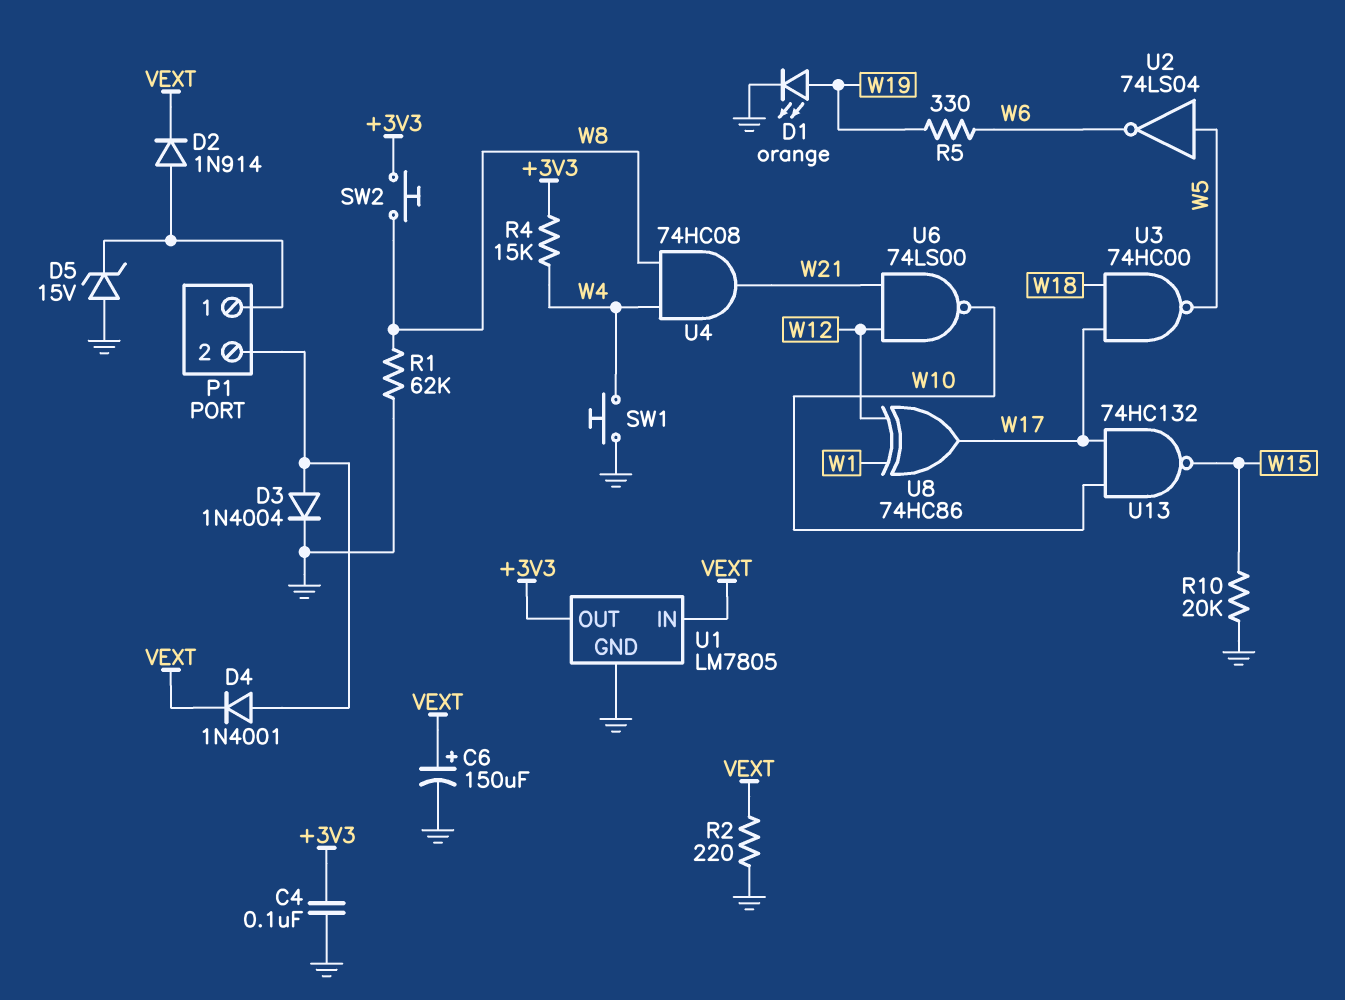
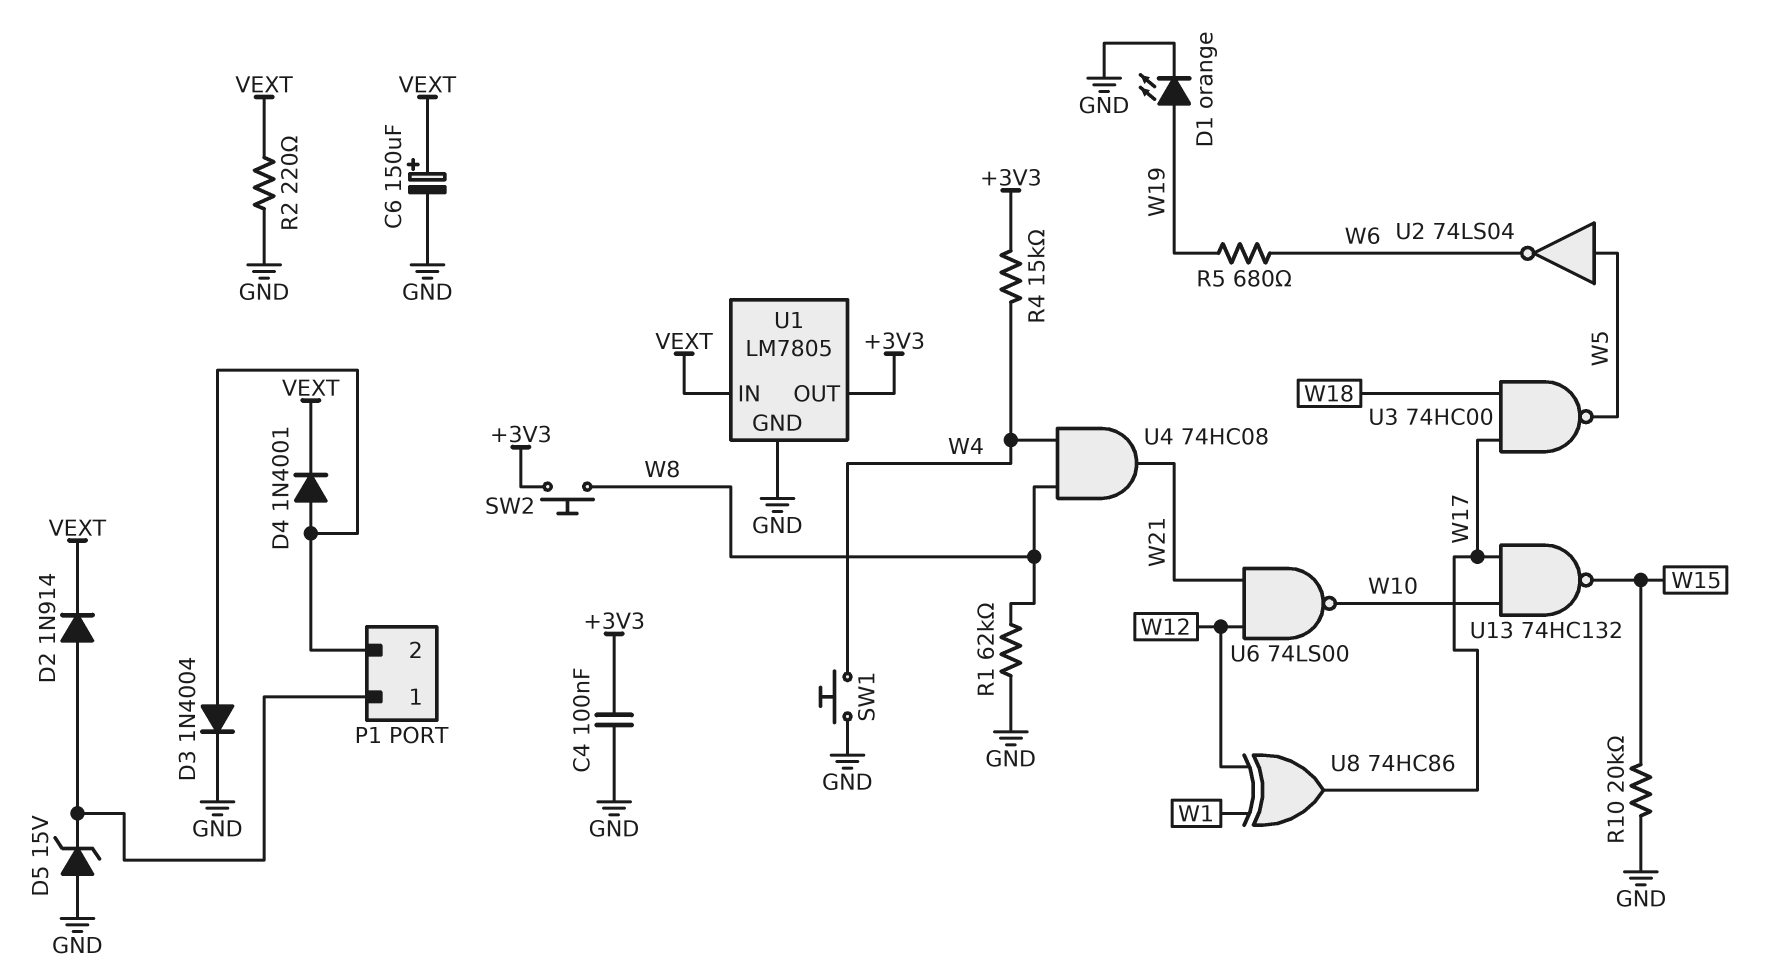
R5: 330 (W6, W19) -> 680 (W6, W19)

